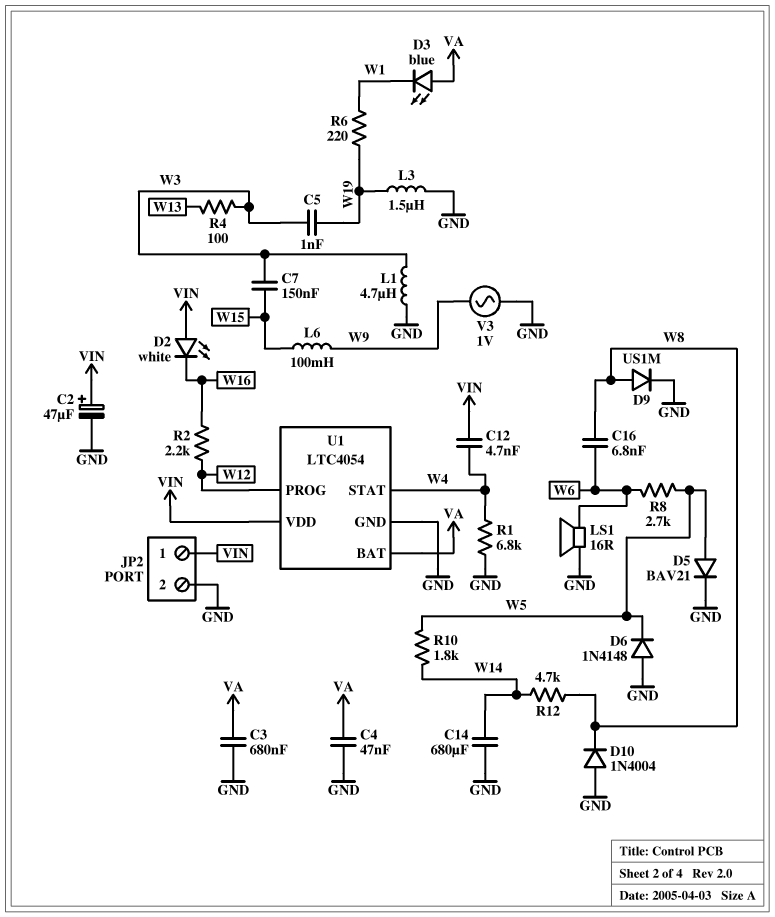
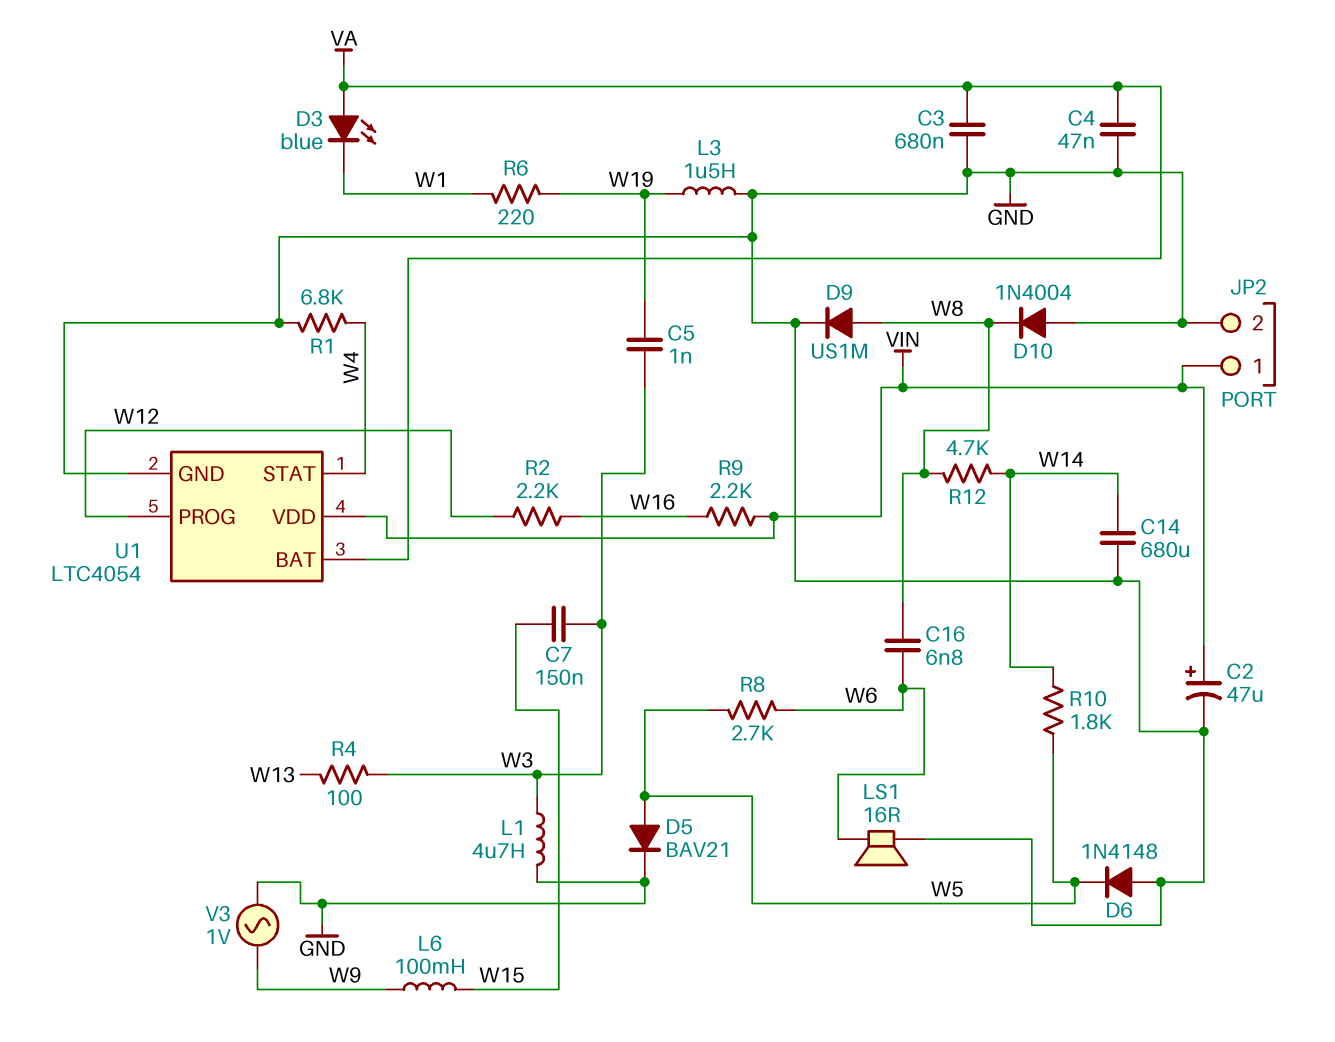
C12: 4.7nF (VIN, W4) -> none
D2: LED white (A VIN, K W16) -> none
R9: none -> 2.2k (VIN, W16)

